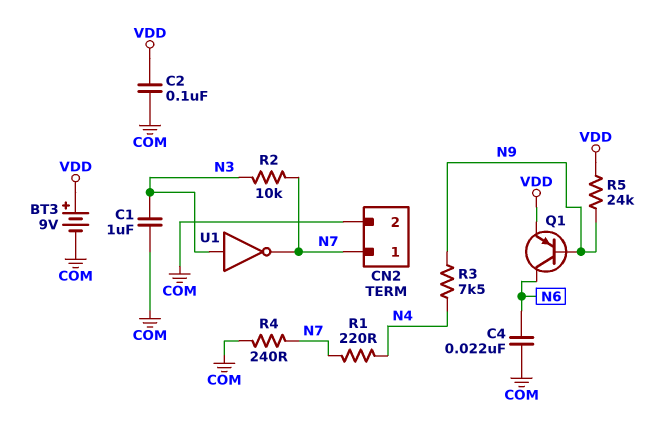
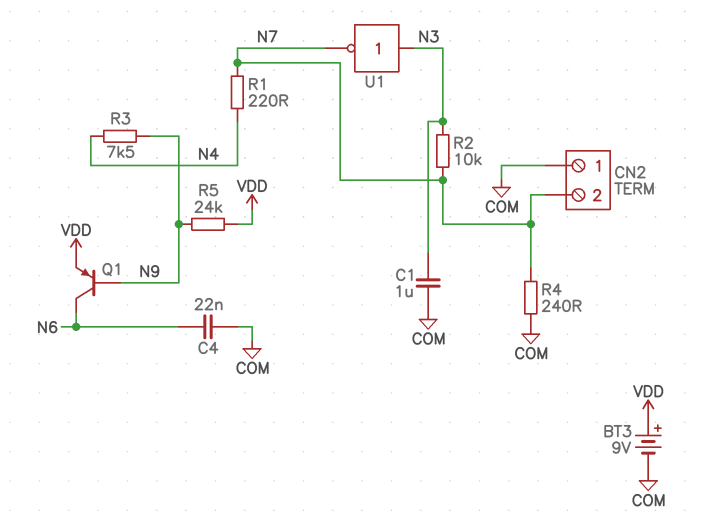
C2: 100nF (COM, VDD) -> none
CN2 pin 1: N7 -> COM
CN2 pin 2: COM -> N7

